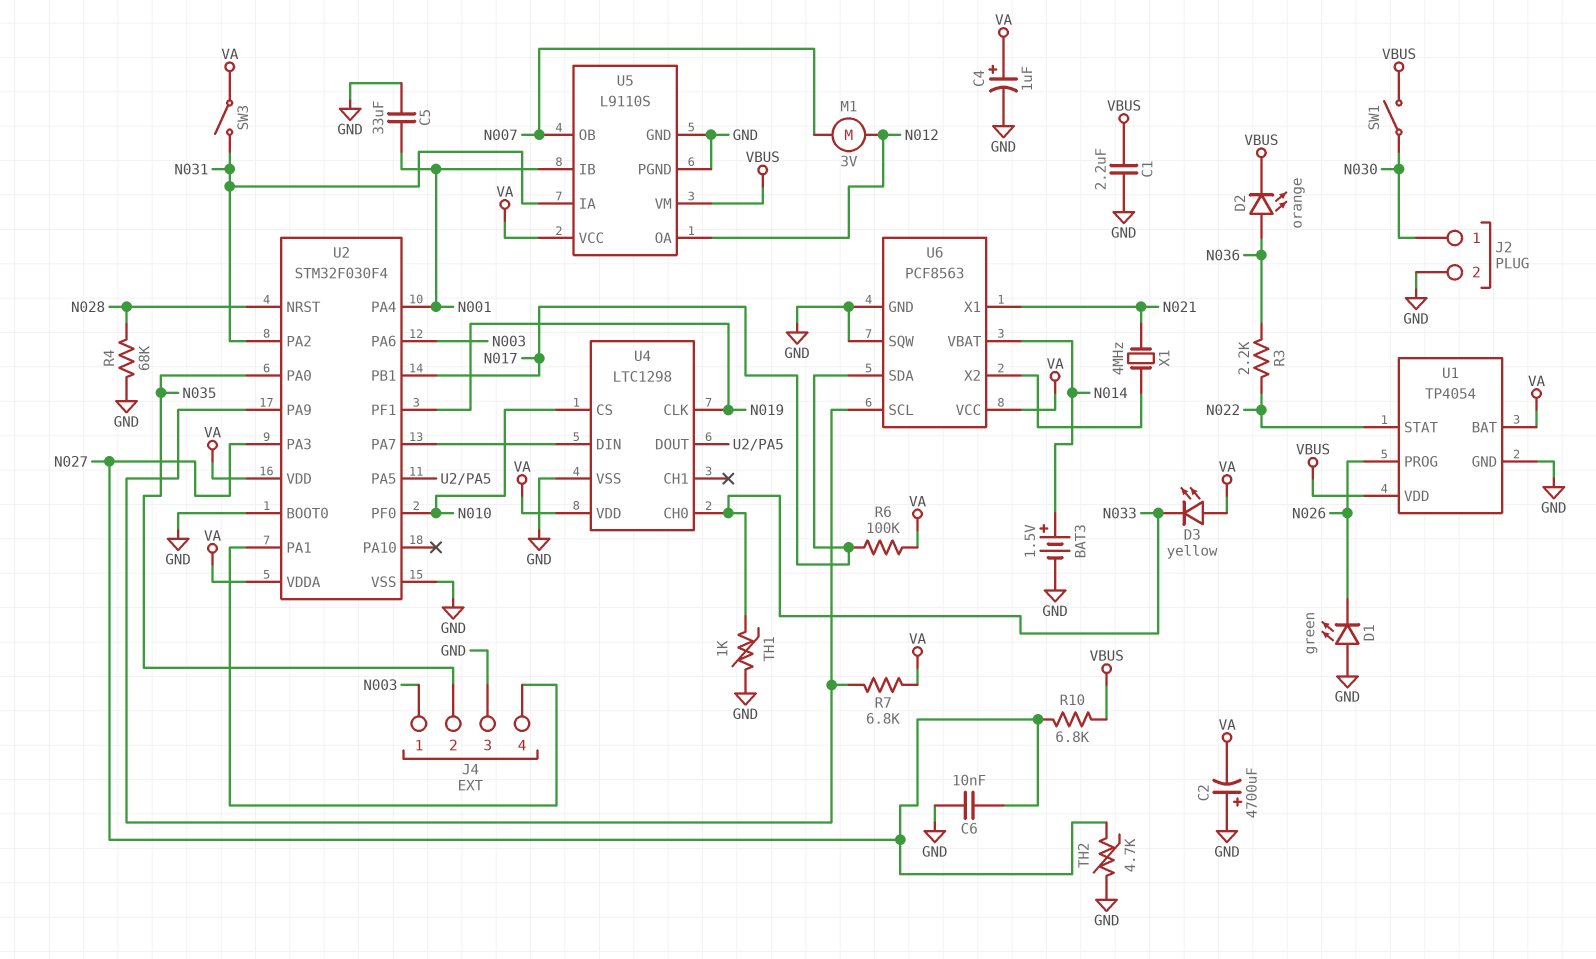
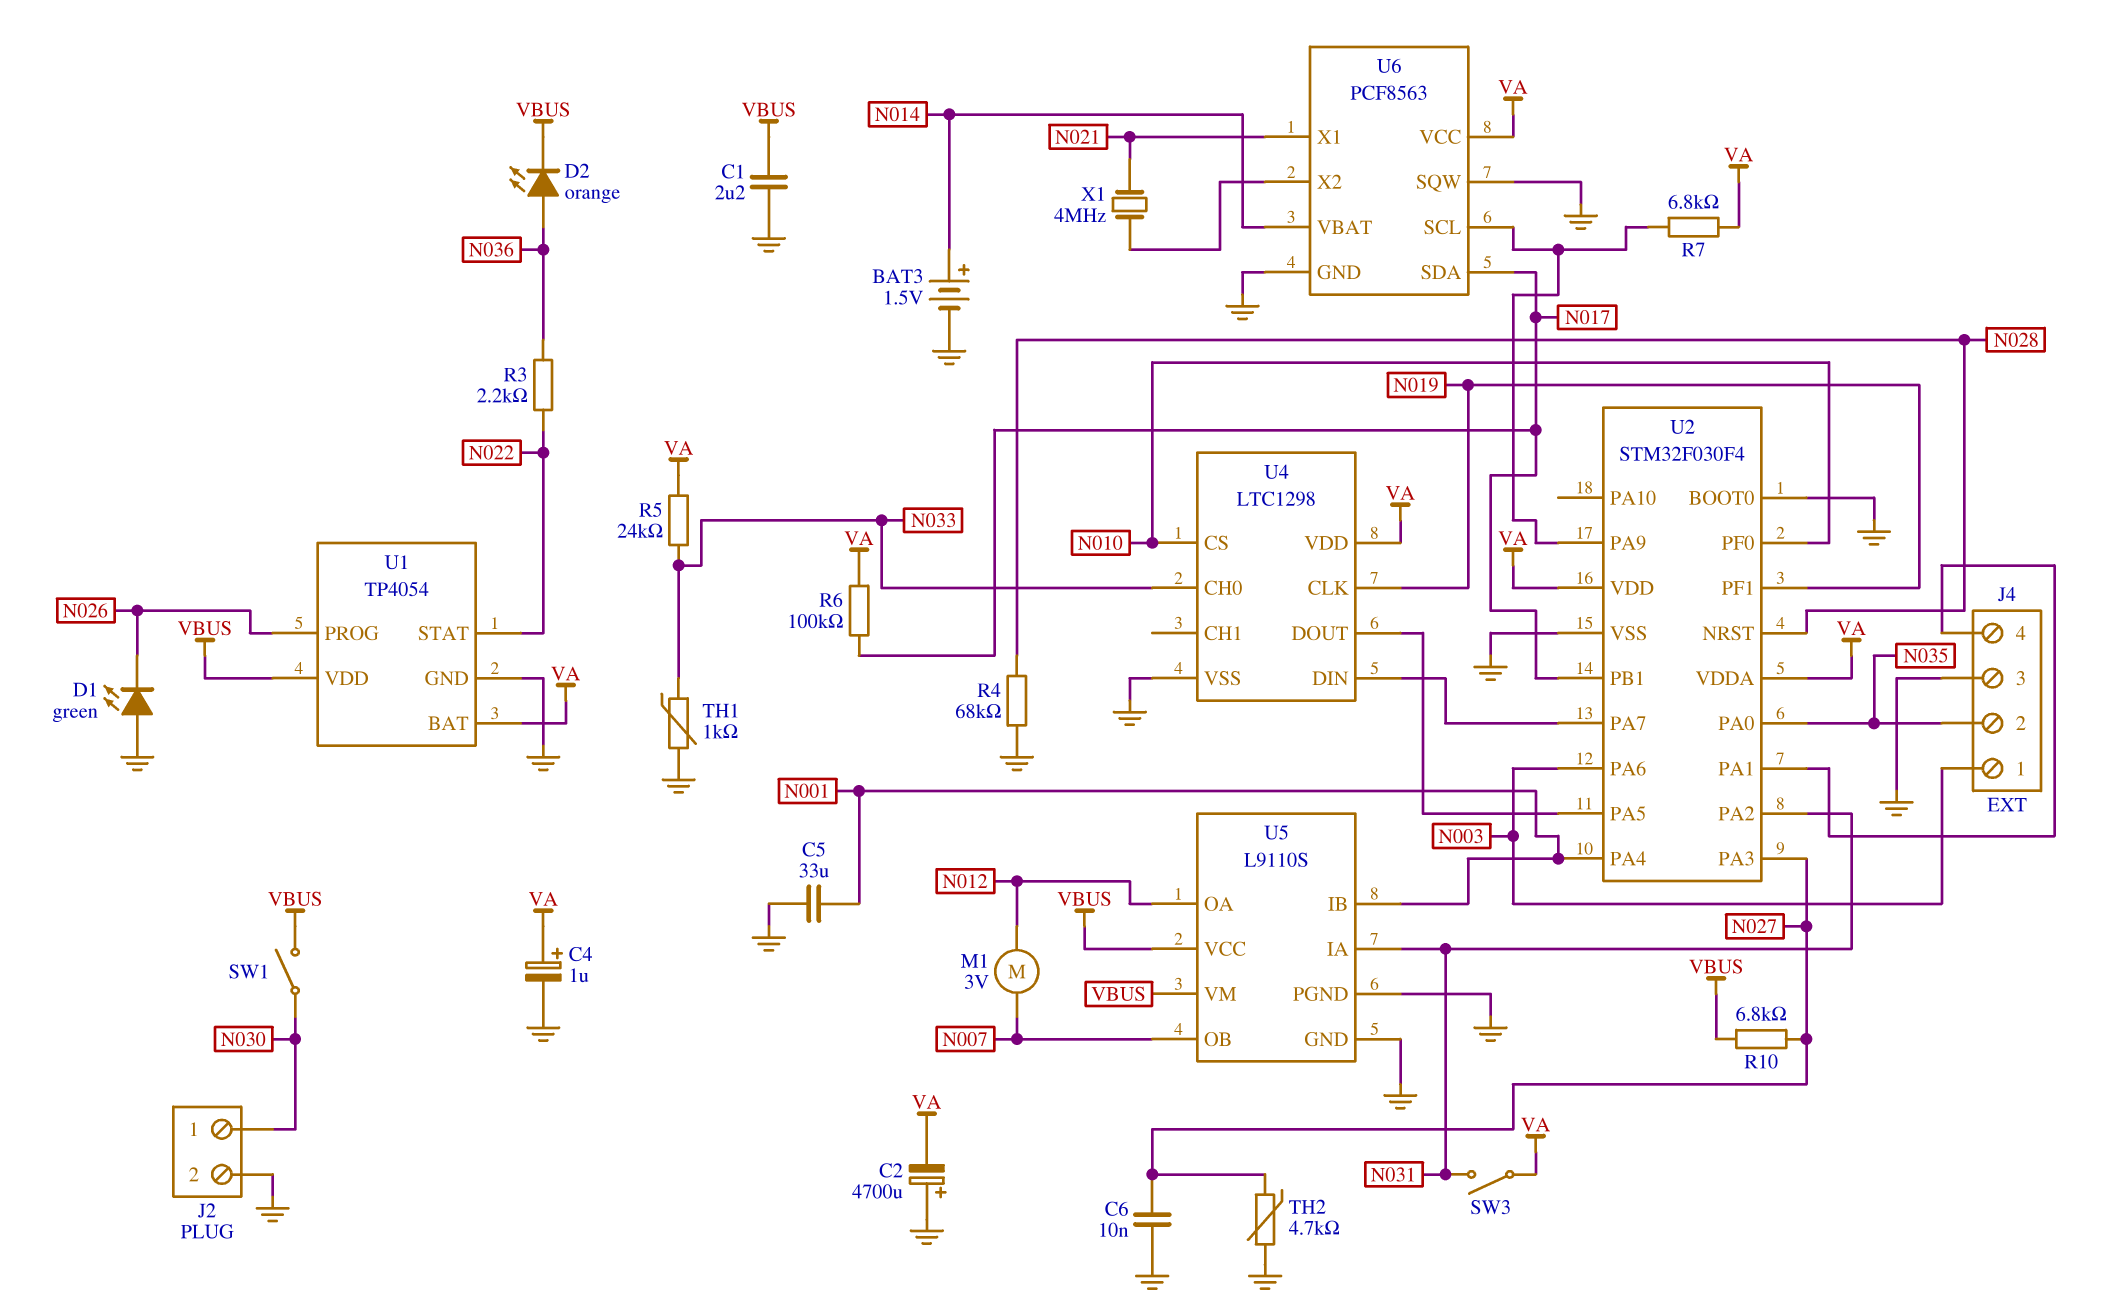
D3: LED yellow (A VA, K N033) -> none
R5: none -> 24k (N033, VA)
U5 pin VCC: VA -> VBUS

